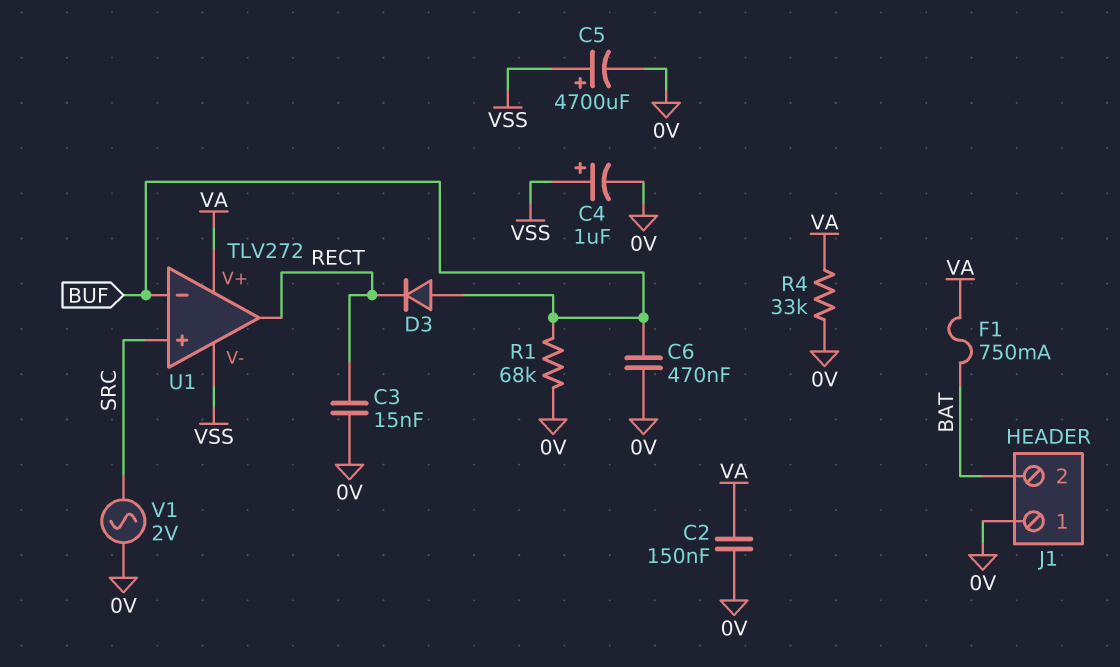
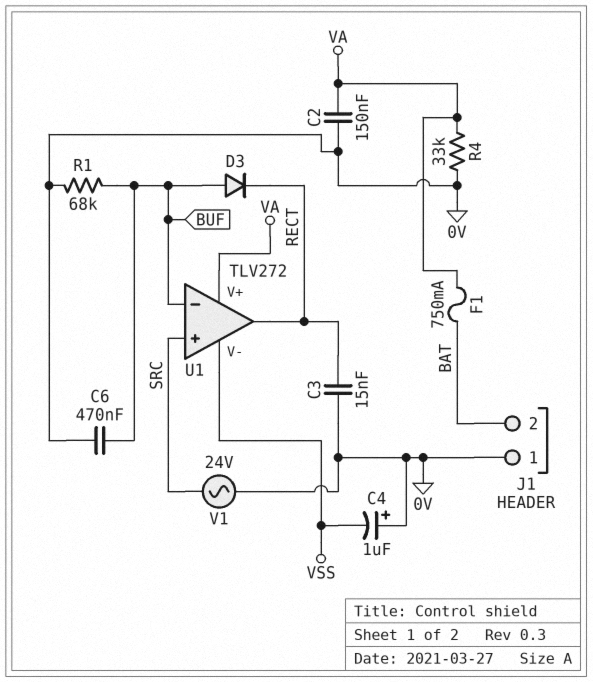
C4: 1uF (plus VSS, minus 0V) -> 1uF (plus 0V, minus VSS)
C5: 4700uF (plus VSS, minus 0V) -> none
V1: AC 2V (0V, SRC) -> AC 24V (0V, SRC)

